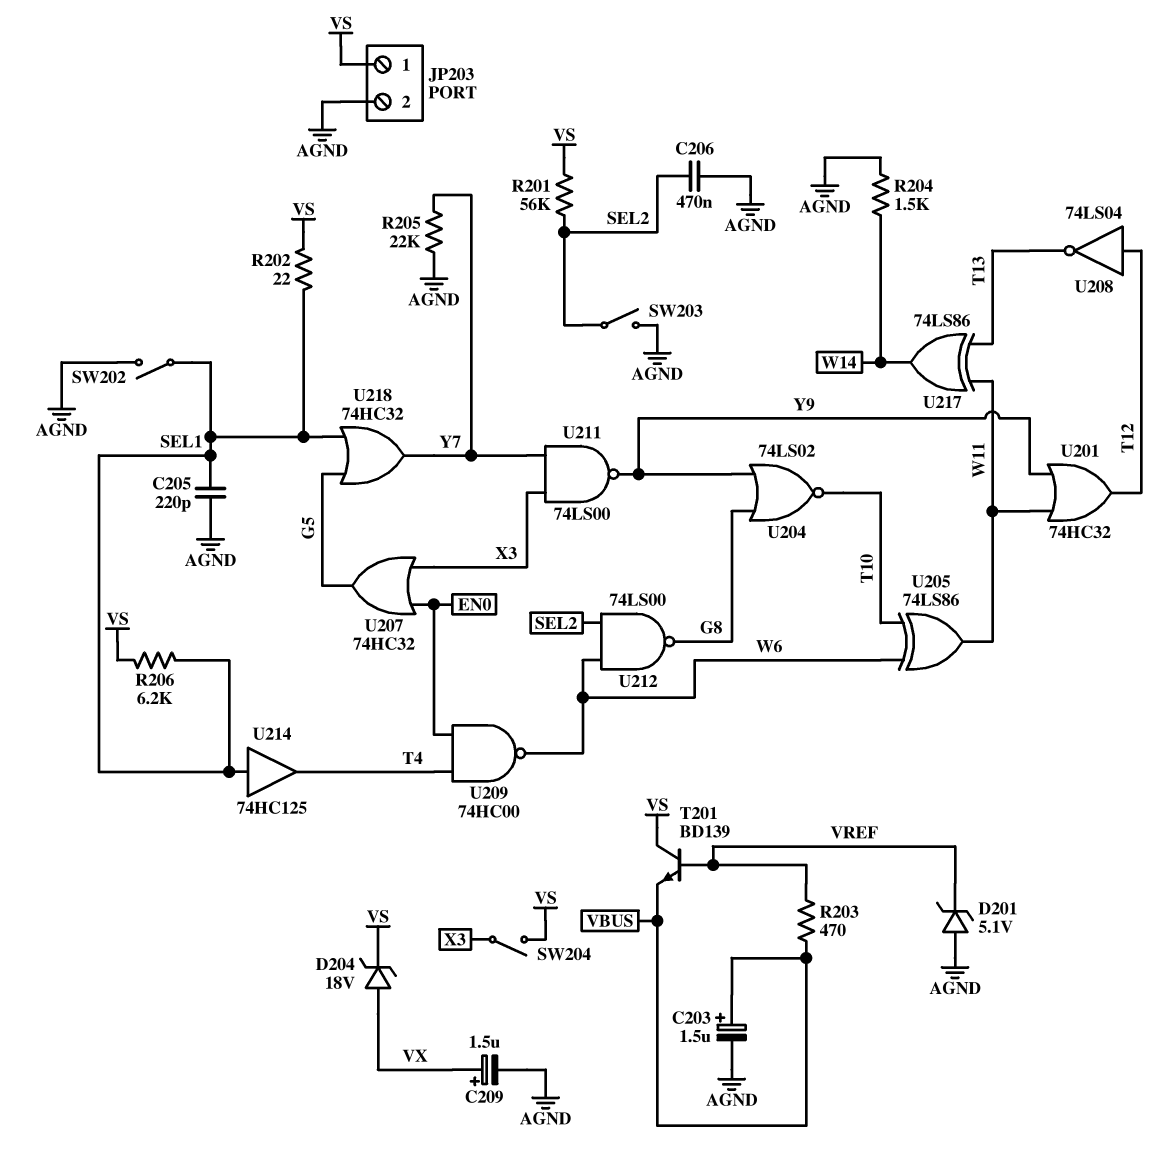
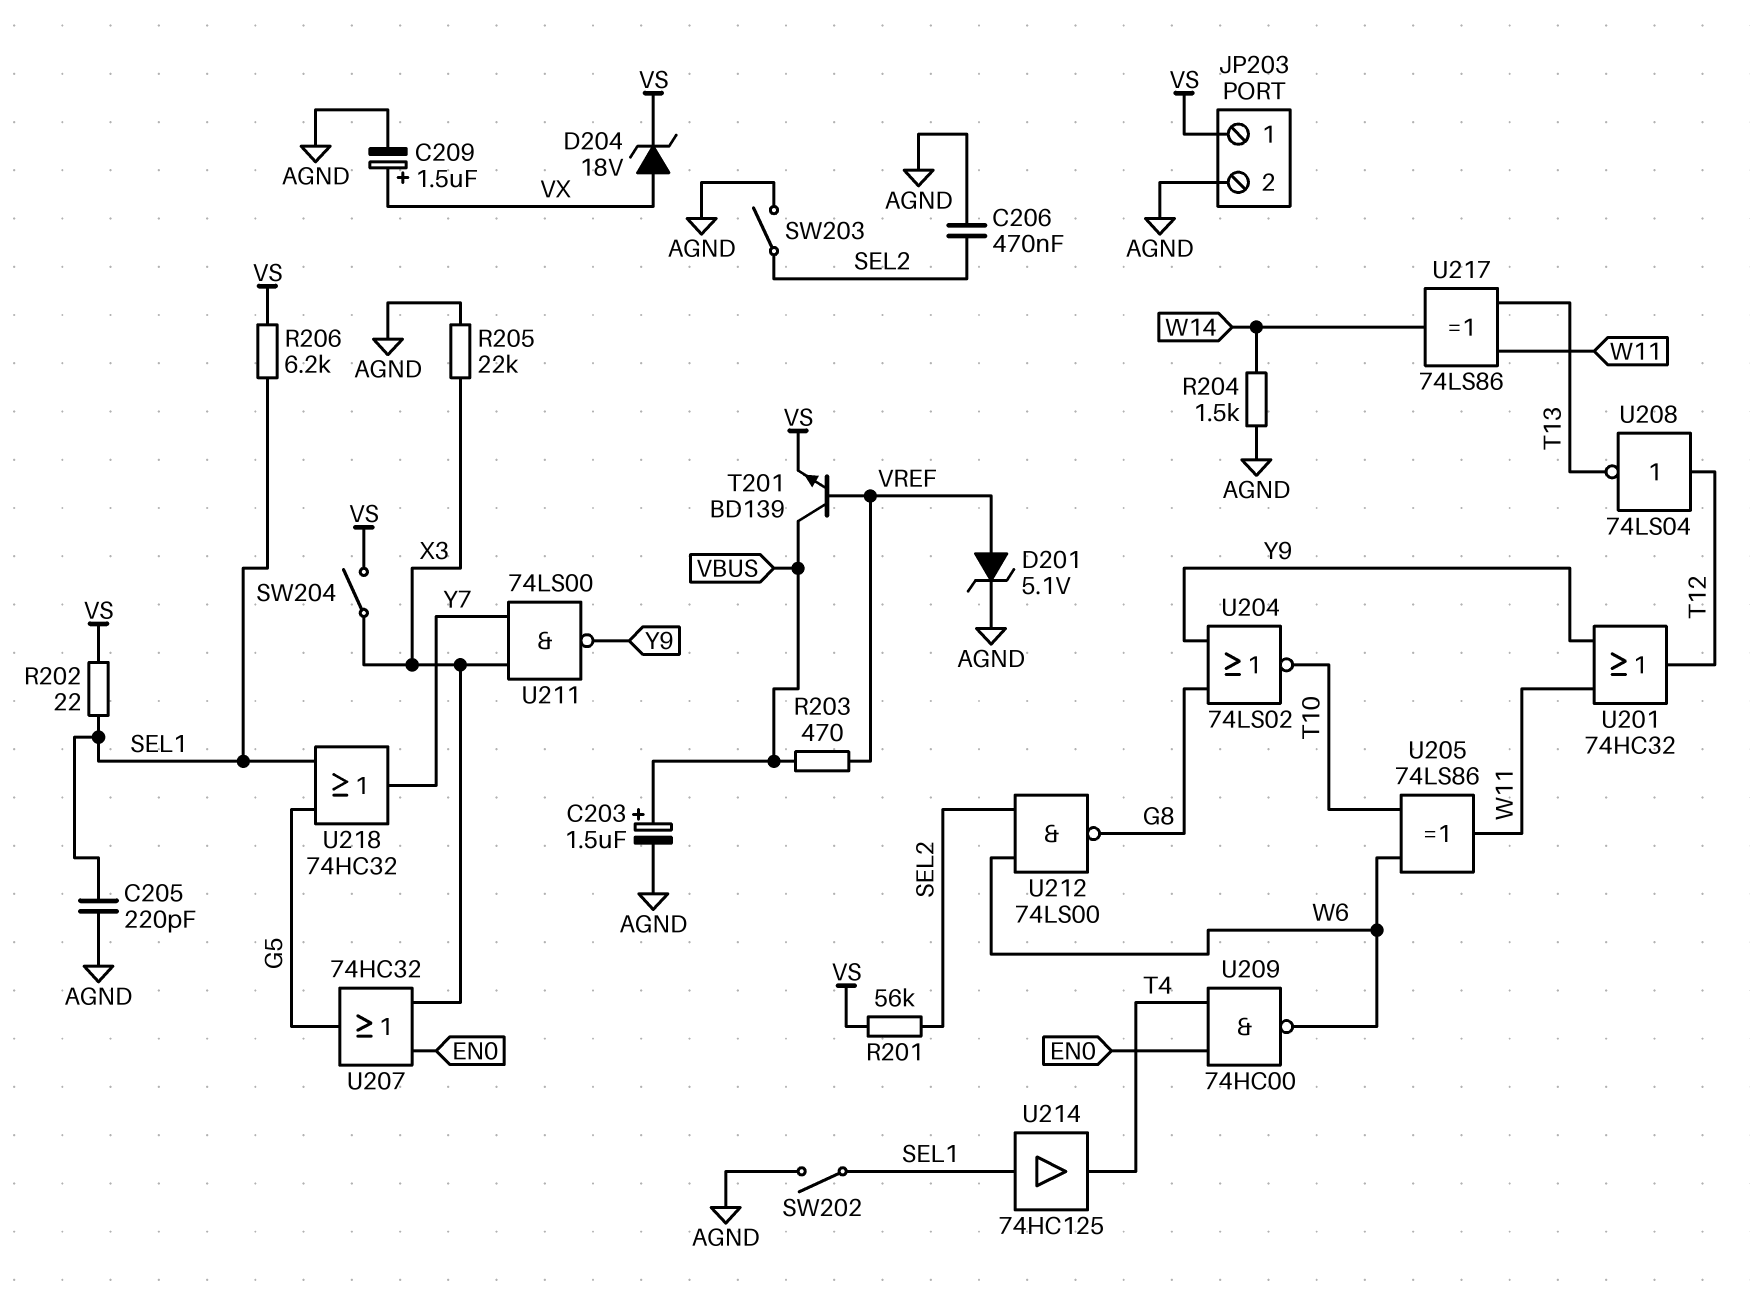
D201: zener 5.1V (A AGND, K VREF) -> zener 5.1V (A VREF, K AGND)
R205: 22k (AGND, Y7) -> 22k (AGND, X3)
T201: NPN BD139 (B VREF, C VS, E VBUS) -> NPN BD139 (B VREF, C VBUS, E VS)

